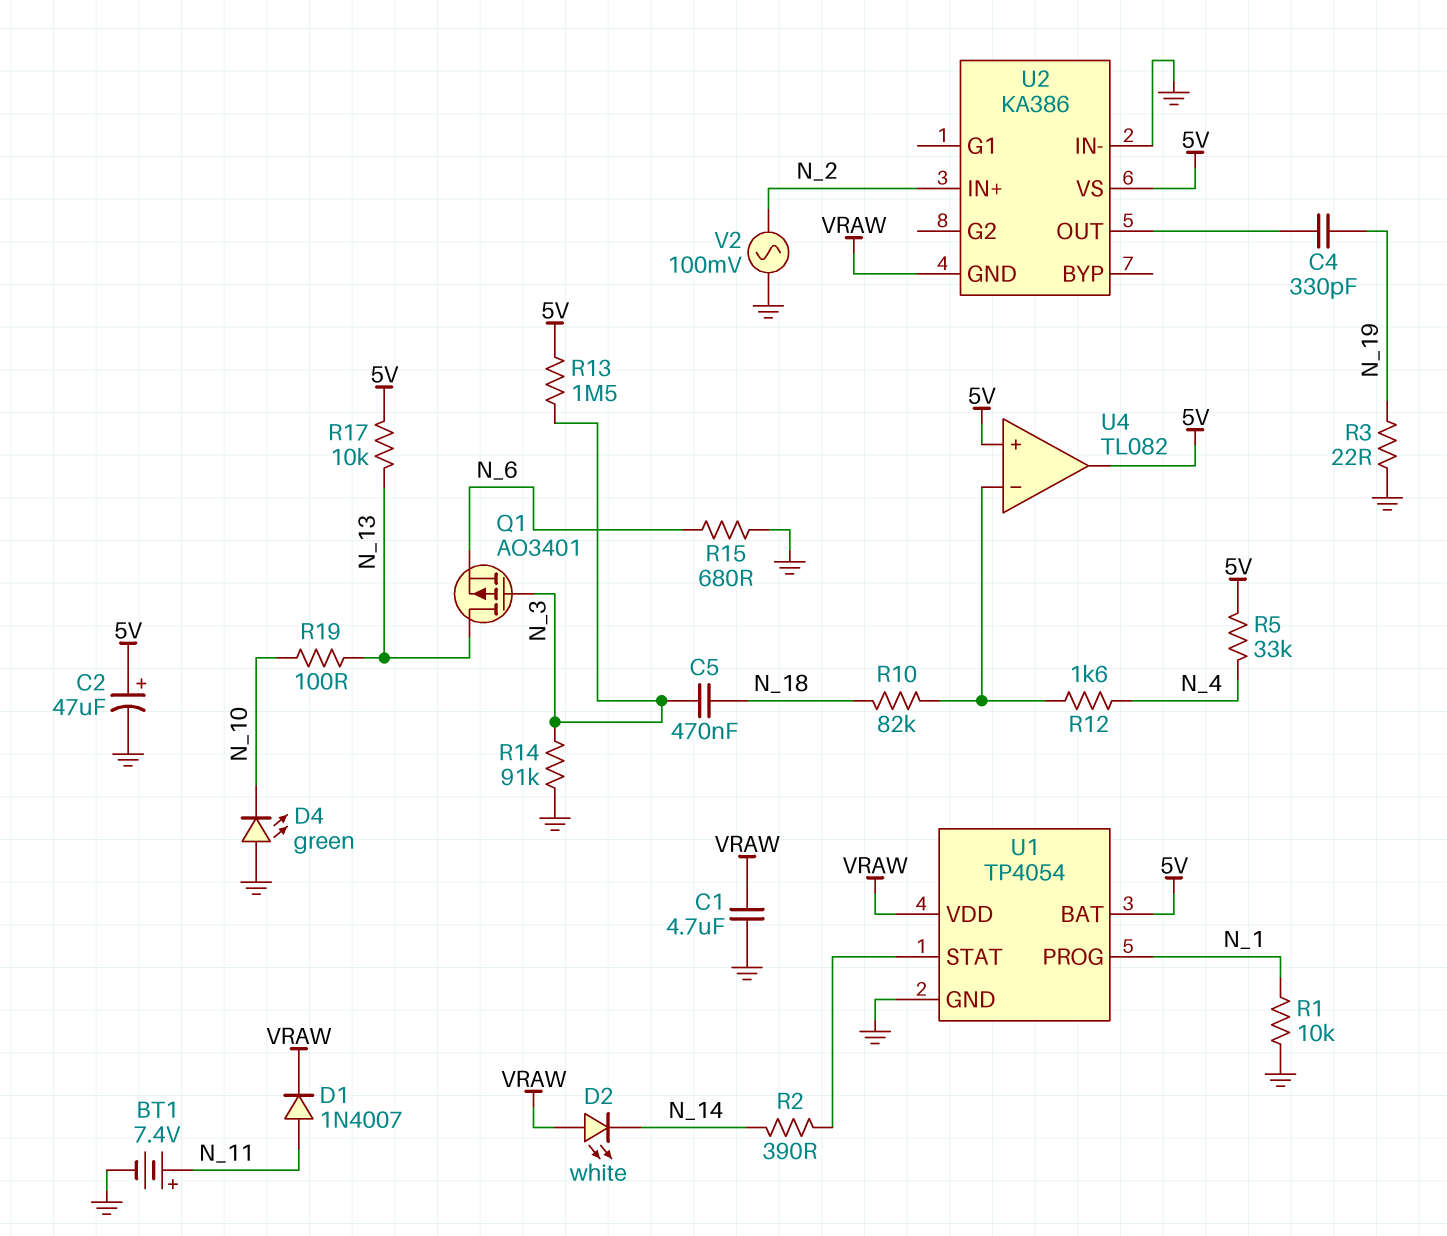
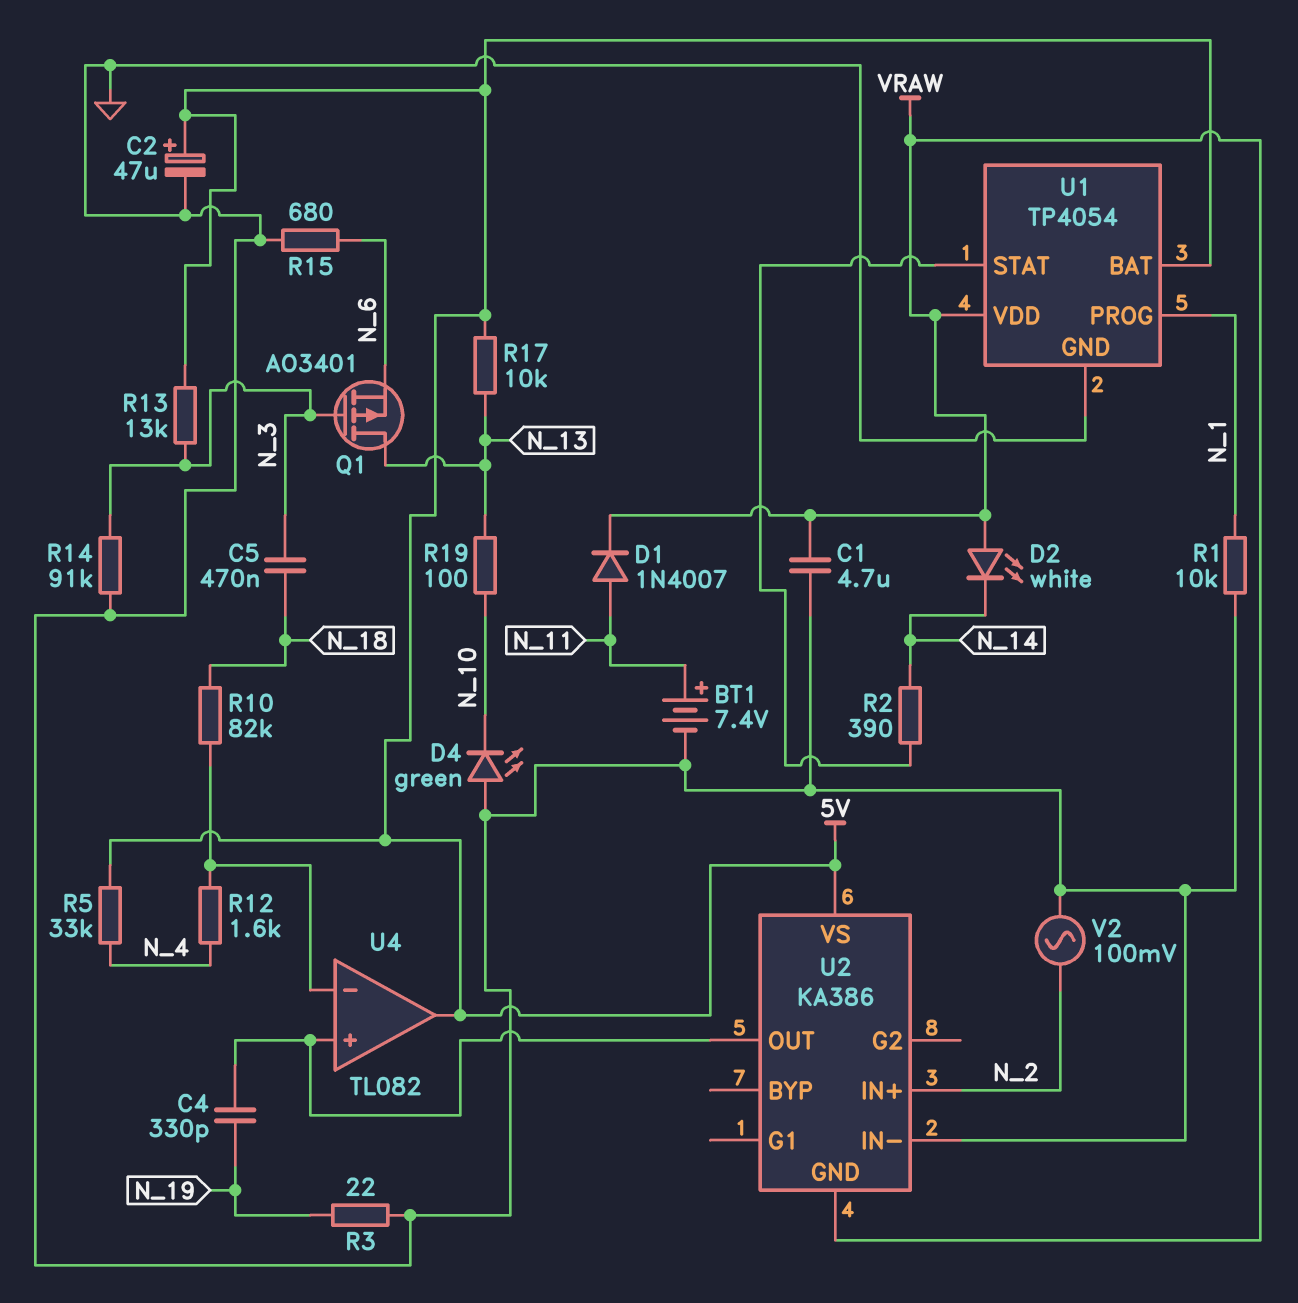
R13: 1.5M (5V, N_3) -> 13k (5V, N_3)
U4 pin in+: 5V -> U2/OUT

